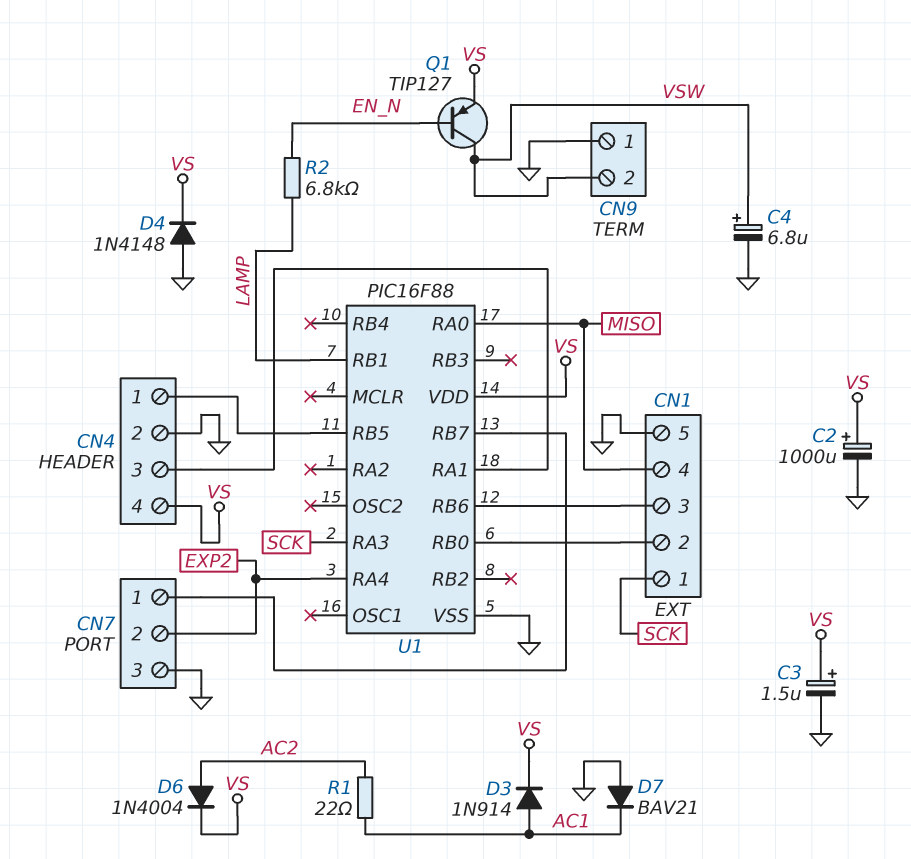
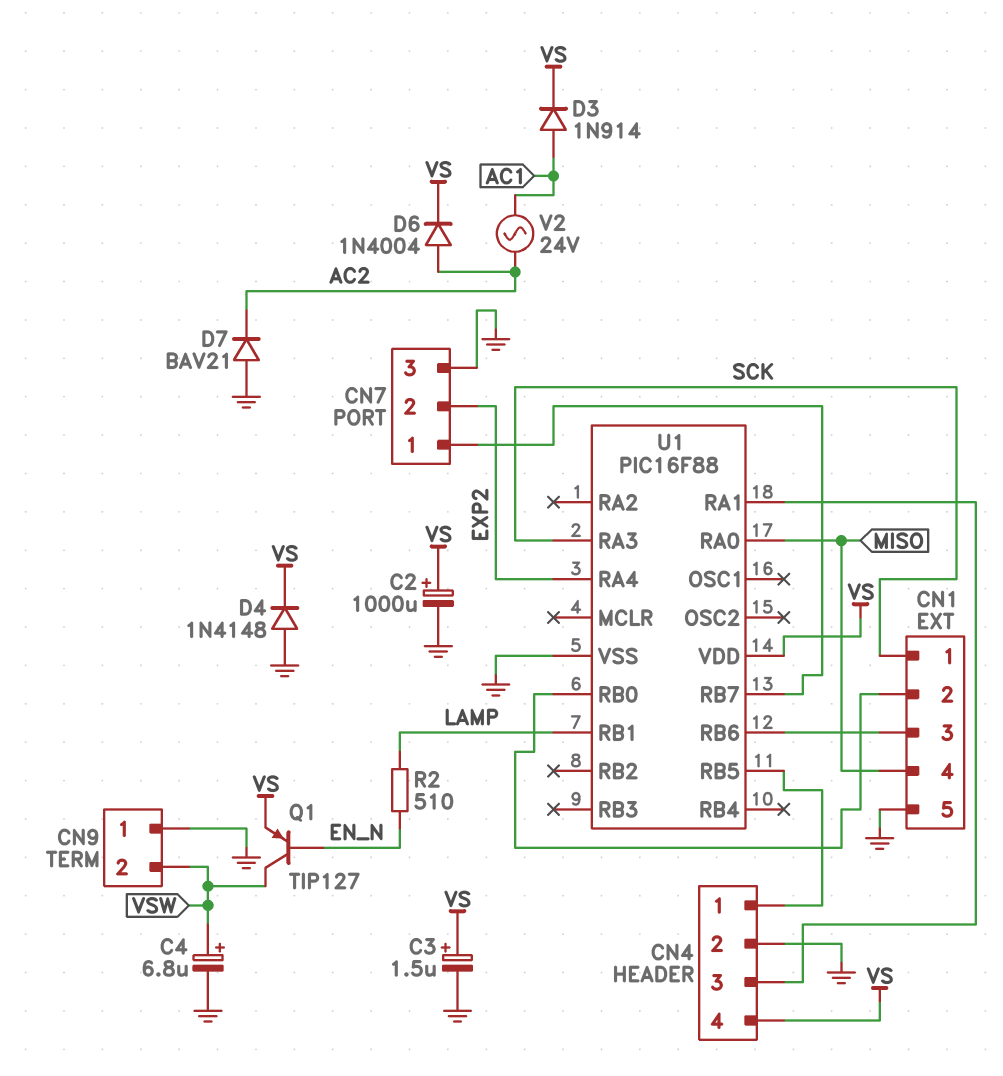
D7: diode BAV21 (A GND, K AC1) -> diode BAV21 (A GND, K AC2)
R1: 22 (AC1, AC2) -> none
R2: 6.8k (EN_N, LAMP) -> 510 (EN_N, LAMP)
V2: none -> AC 24V (AC1, AC2)

